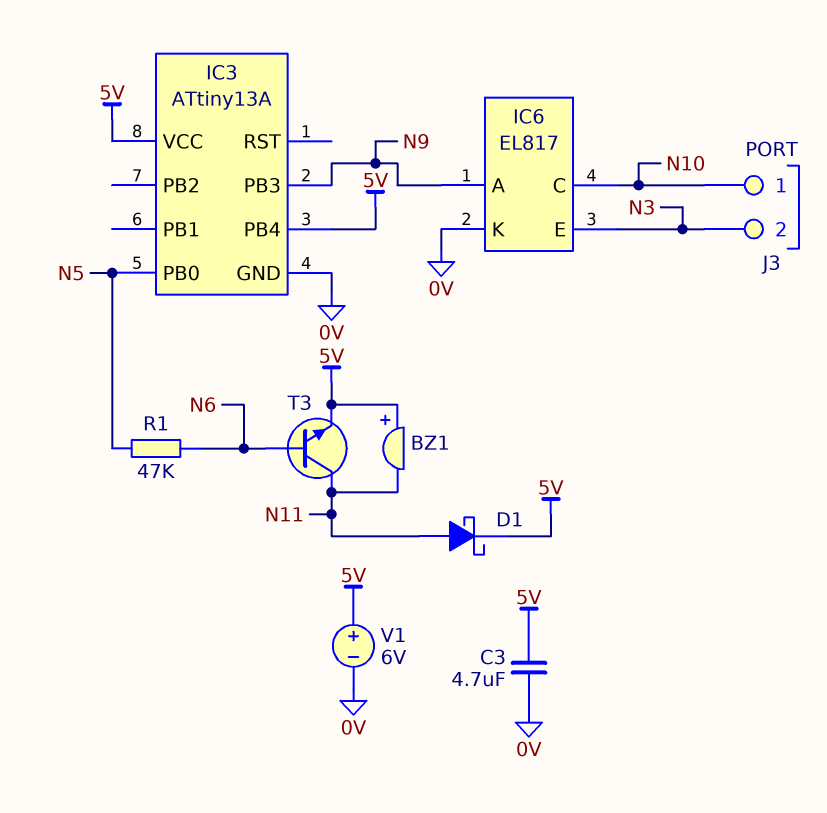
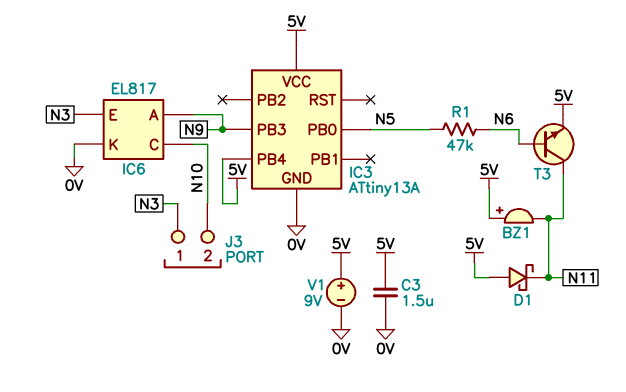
C3: 4.7uF (0V, 5V) -> 1.5uF (0V, 5V)
D1: schottky (A N11, K 5V) -> schottky (A 5V, K N11)
J3 pin 1: N10 -> N3
J3 pin 2: N3 -> N10
V1: 6V (plus 5V, minus 0V) -> 9V (plus 5V, minus 0V)

